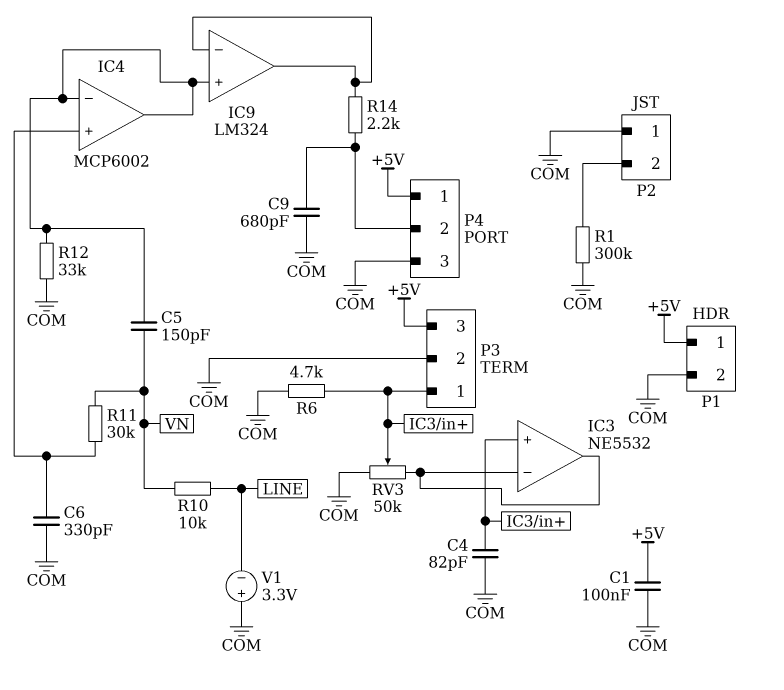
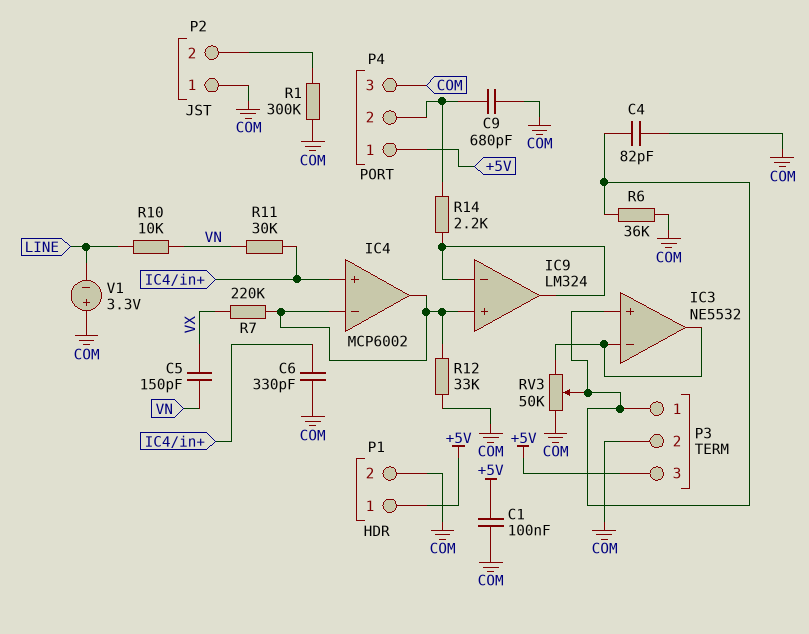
C5: 150pF (IC4/in-, VN) -> 150pF (VN, VX)
R6: 4.7k (COM, IC3/in+) -> 36k (COM, IC3/in+)
R7: none -> 220k (IC4/in-, VX)

